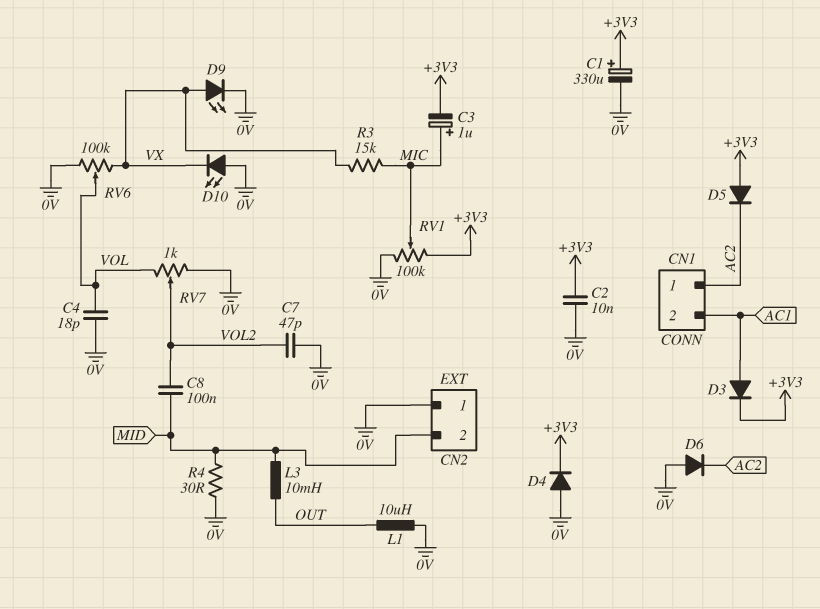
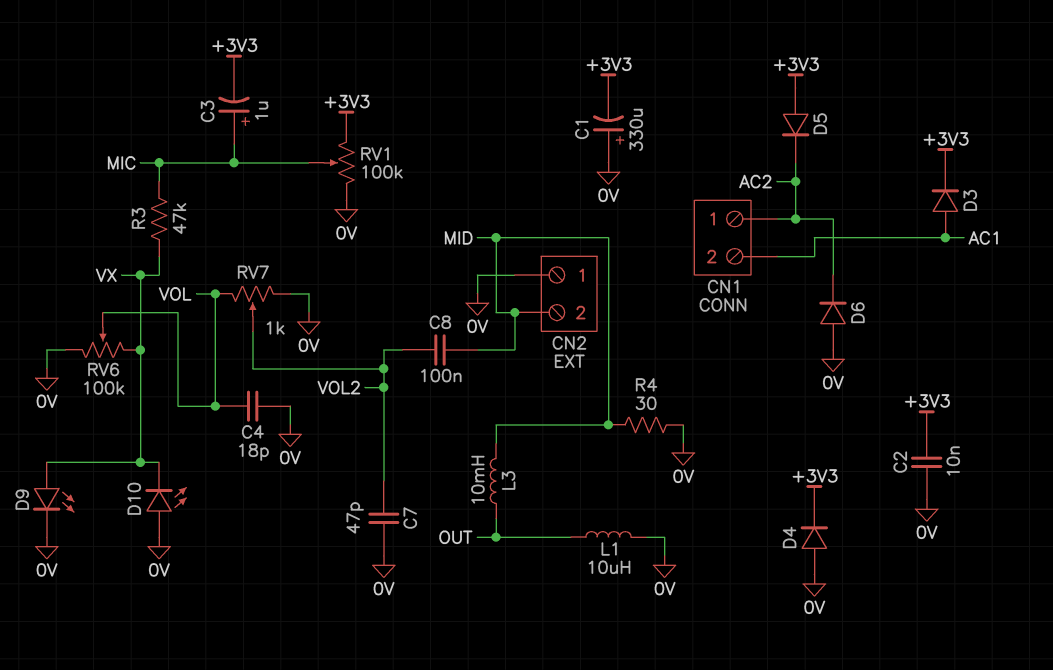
C1: 330uF (plus +3V3, minus 0V) -> 330uF (plus 0V, minus +3V3)
R3: 15k (MIC, VX) -> 47k (MIC, VX)

